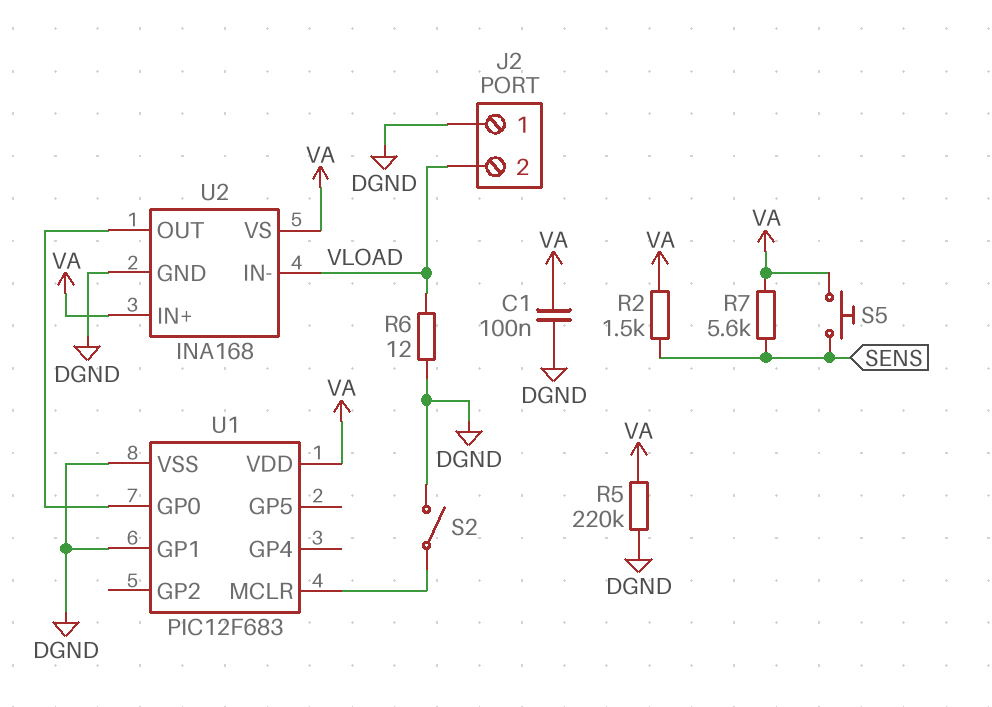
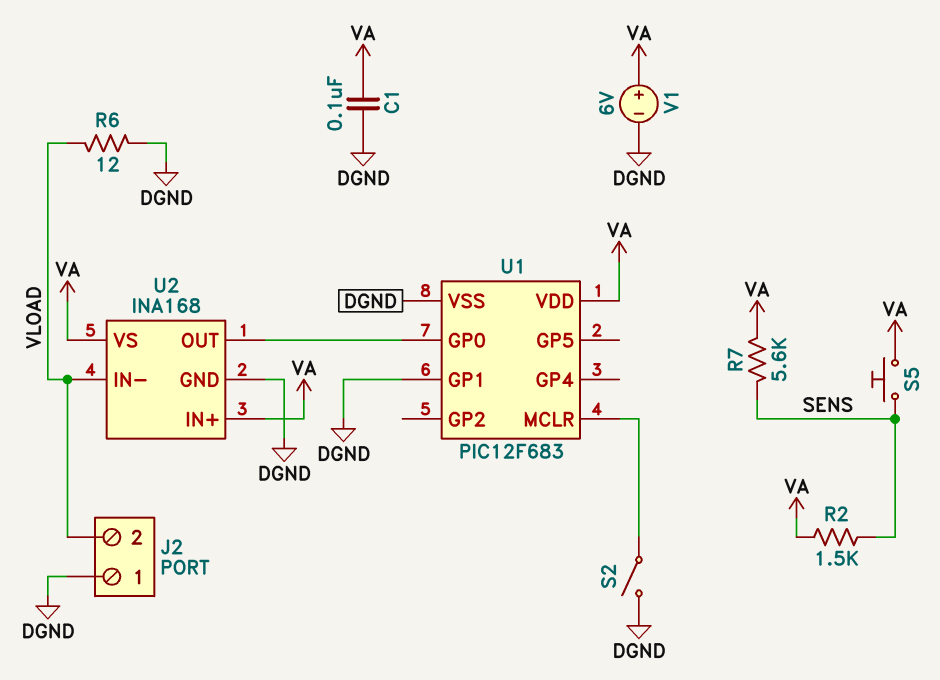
R5: 220k (DGND, VA) -> none
V1: none -> 6V (plus VA, minus DGND)

